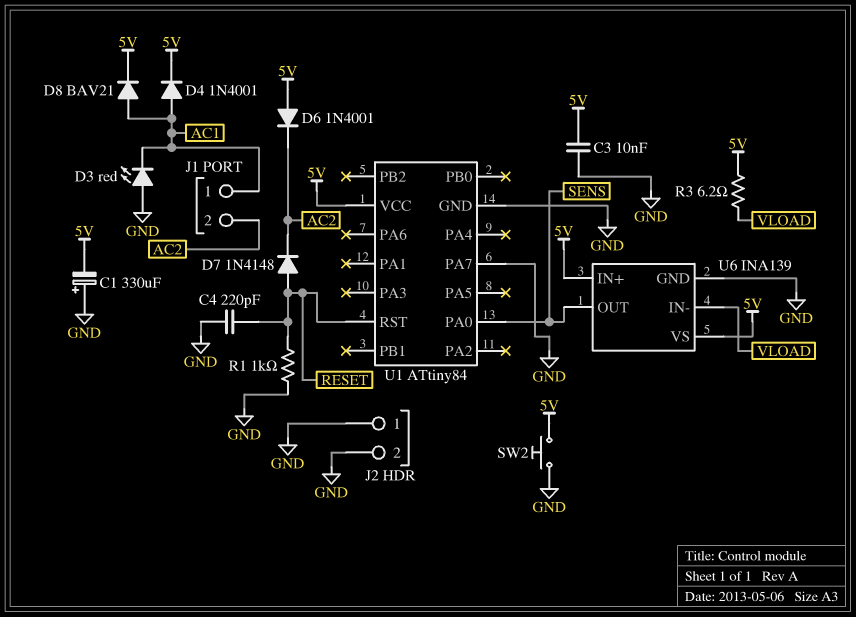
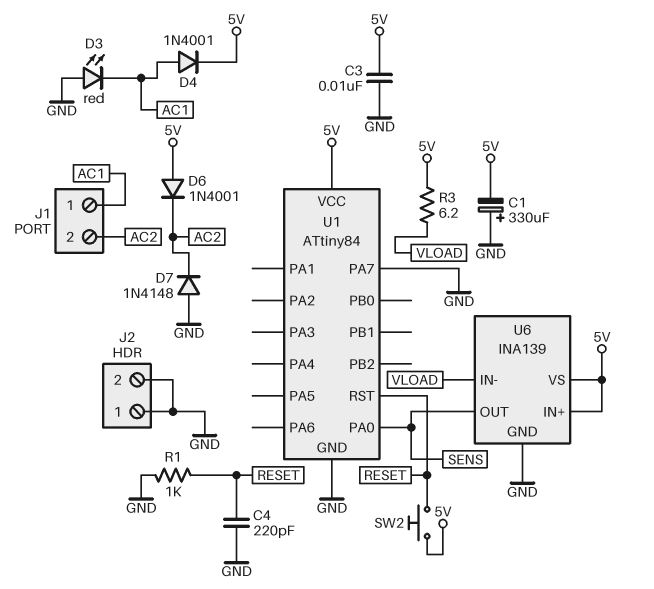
D7: diode 1N4148 (A RESET, K AC2) -> diode 1N4148 (A GND, K AC2)
D8: diode BAV21 (A AC1, K 5V) -> none
SW2: button (5V, GND) -> button (5V, RESET)

